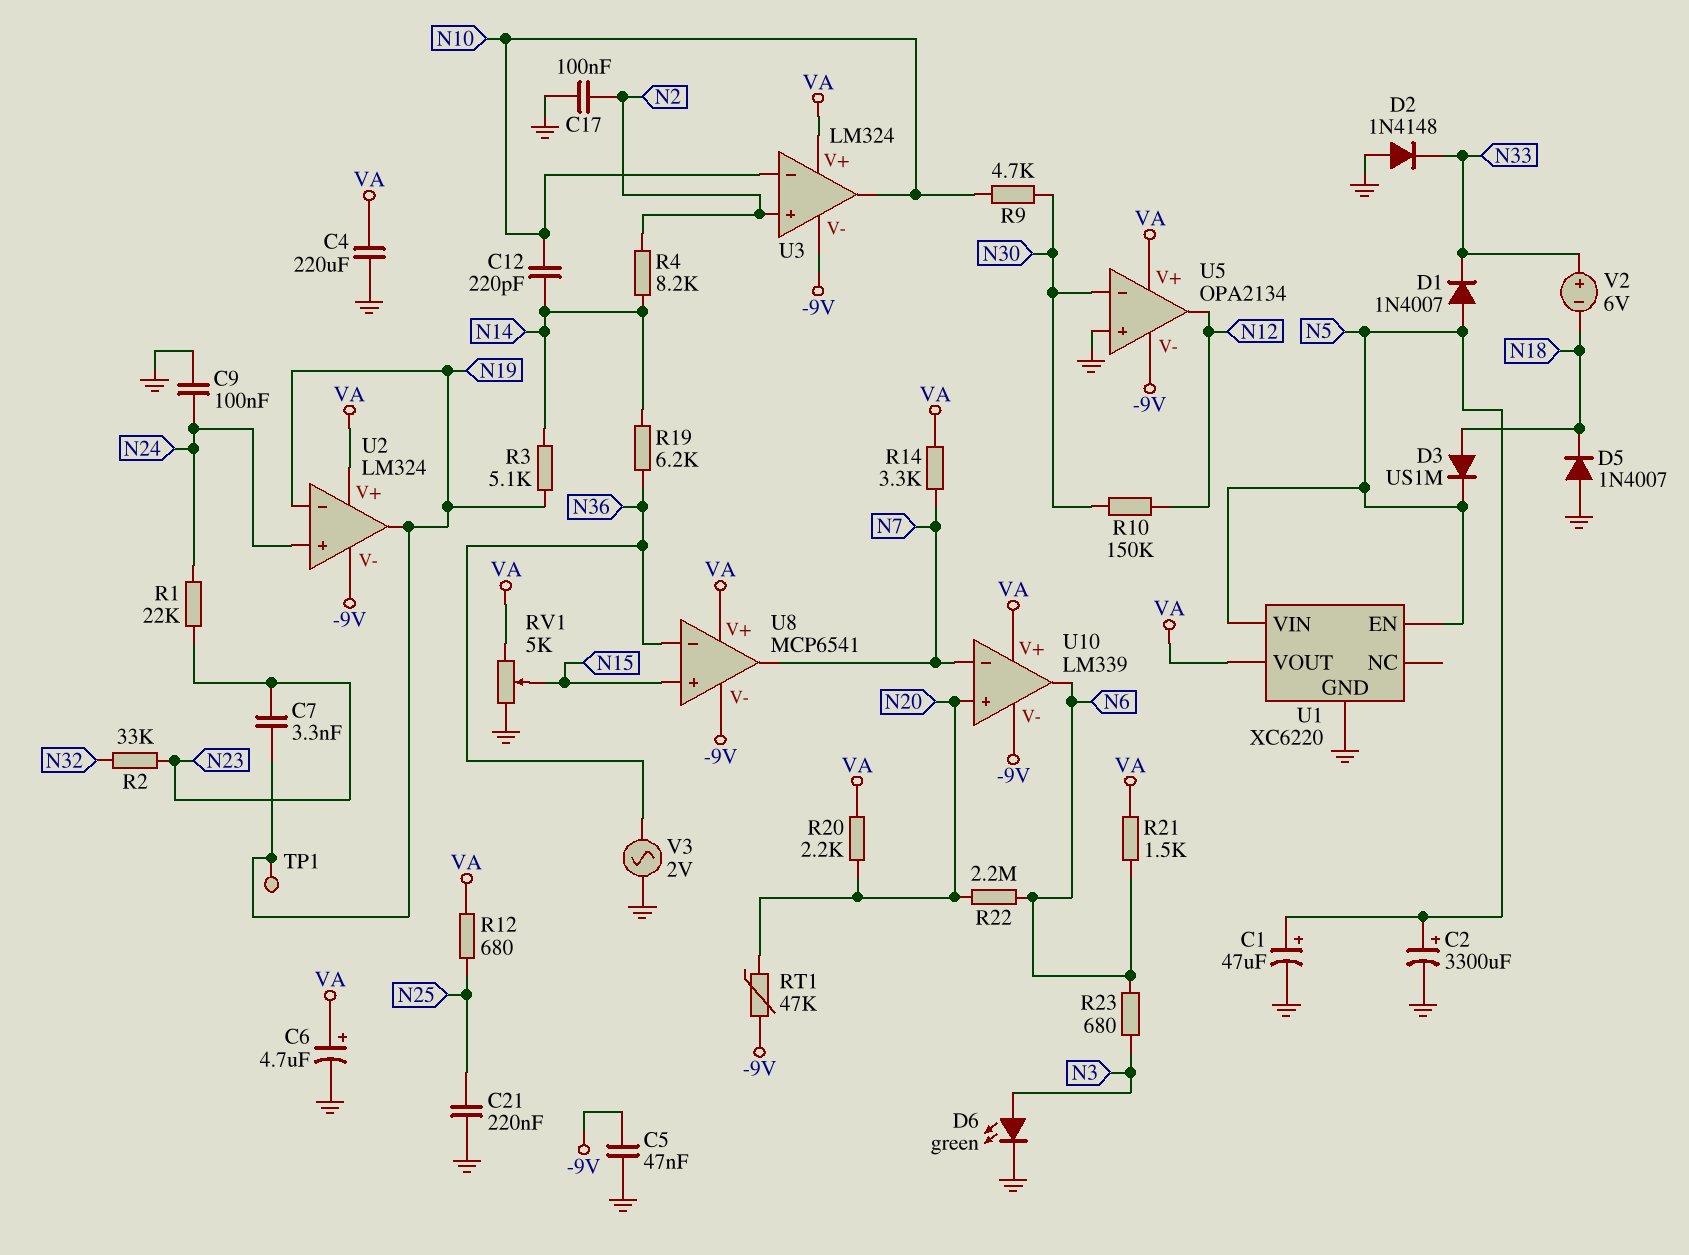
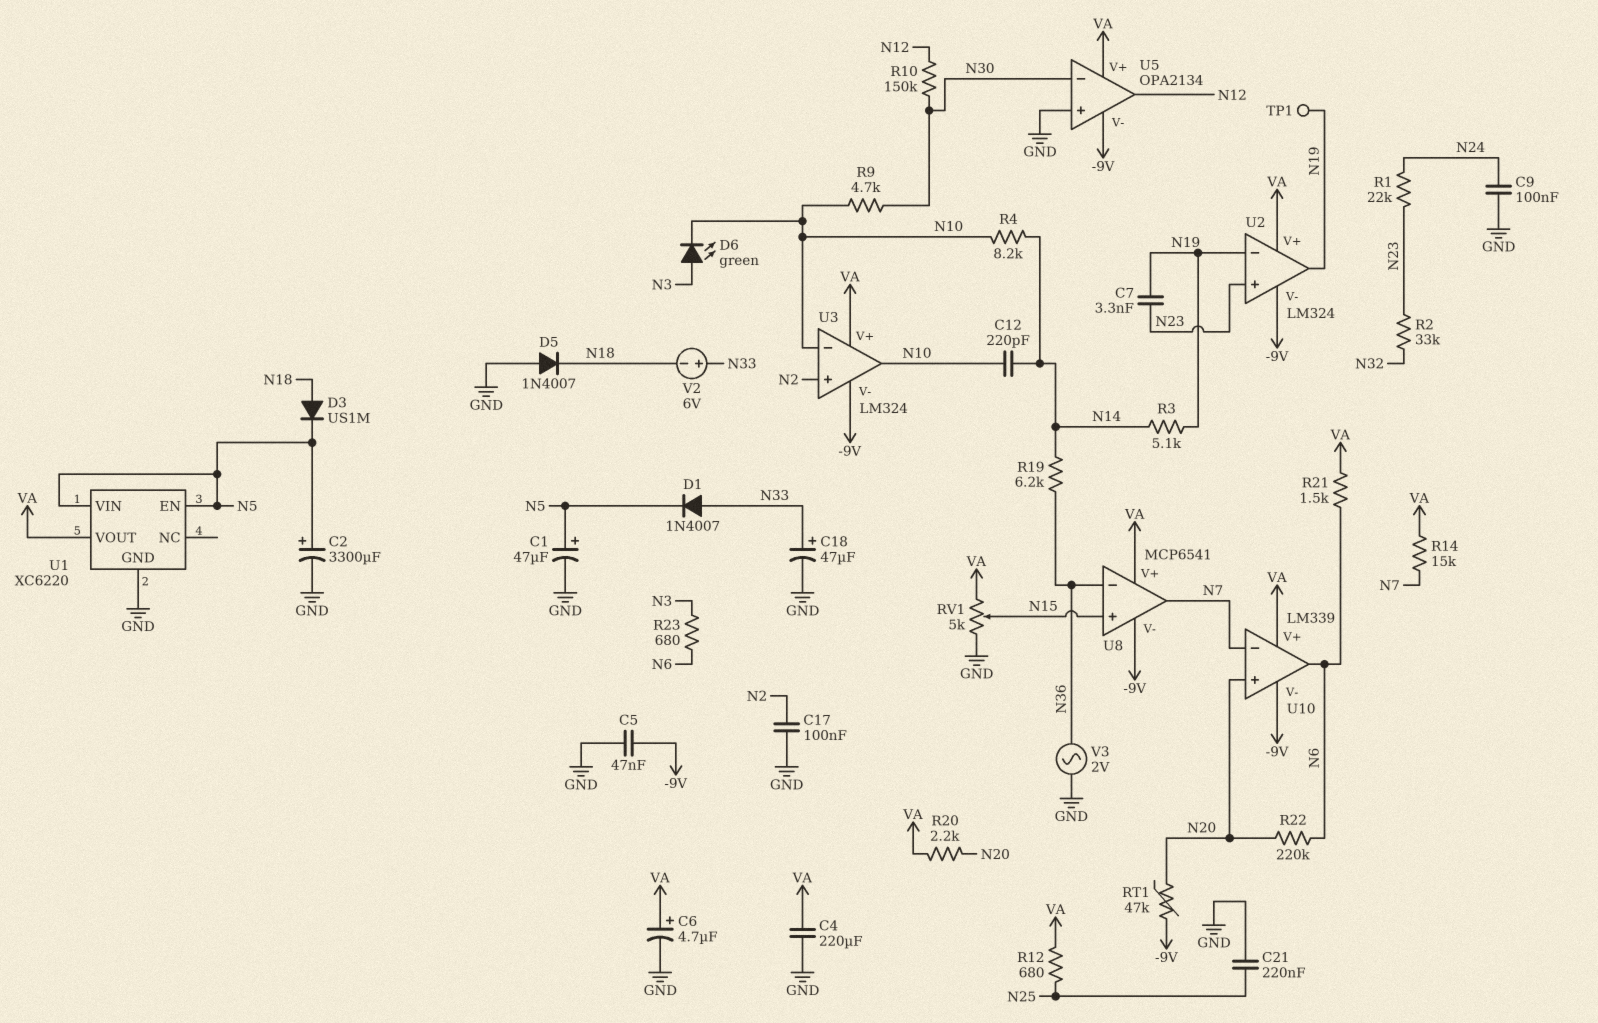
C18: none -> 47uF (plus N33, minus GND)
D1: diode 1N4007 (A N5, K N33) -> diode 1N4007 (A N33, K N5)
D2: diode 1N4148 (A GND, K N33) -> none
D6: LED green (A N3, K GND) -> LED green (A N3, K N10)
R4: 8.2k (N2, N14) -> 8.2k (N10, N14)
R14: 3.3k (N7, VA) -> 15k (N7, VA)
R22: 2.2M (N6, N20) -> 220k (N6, N20)
U2 pin in+: N24 -> N23

